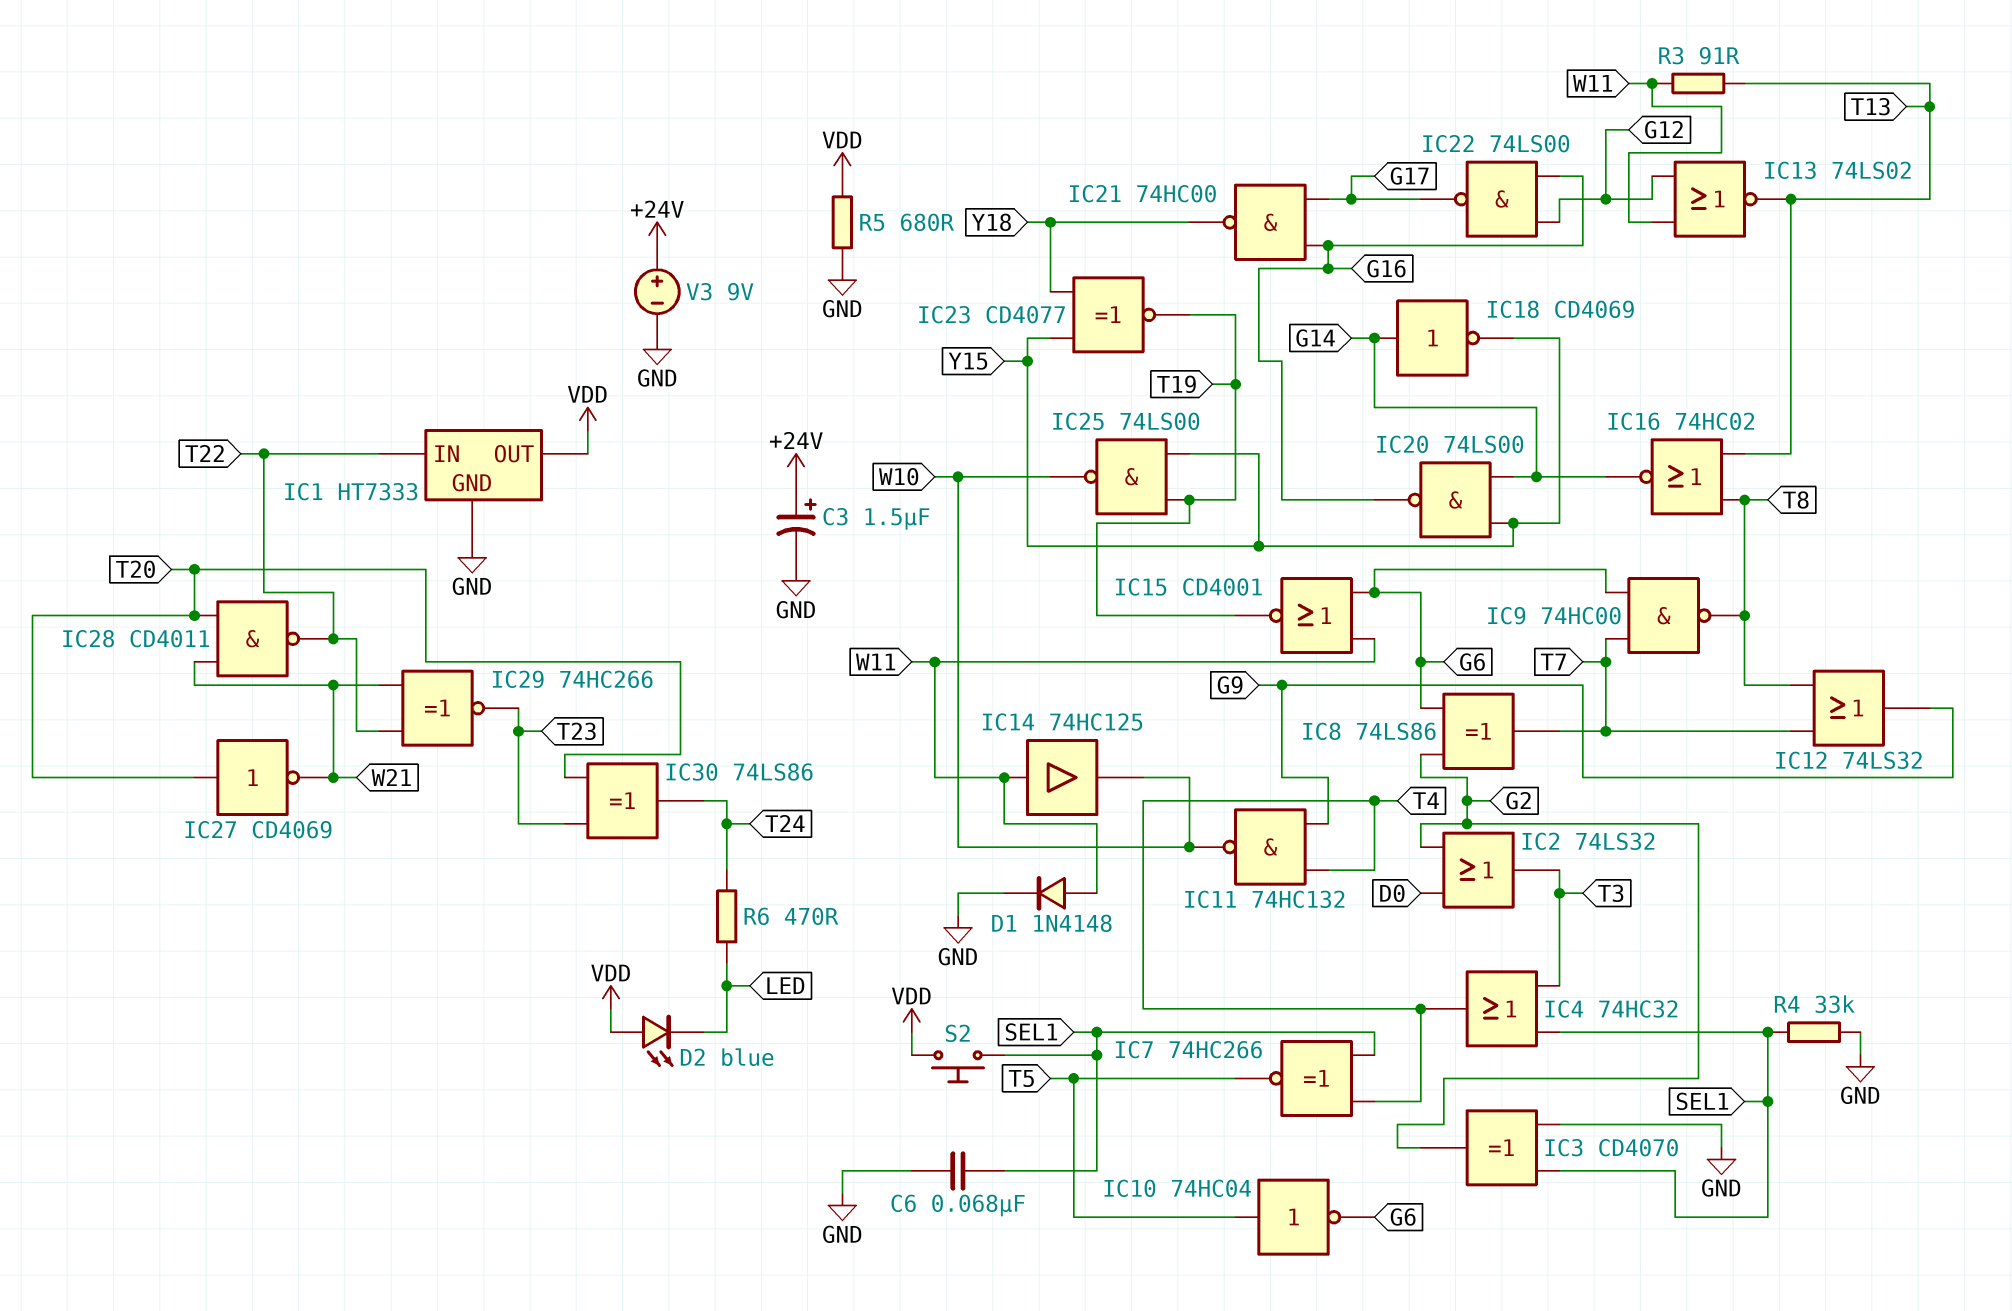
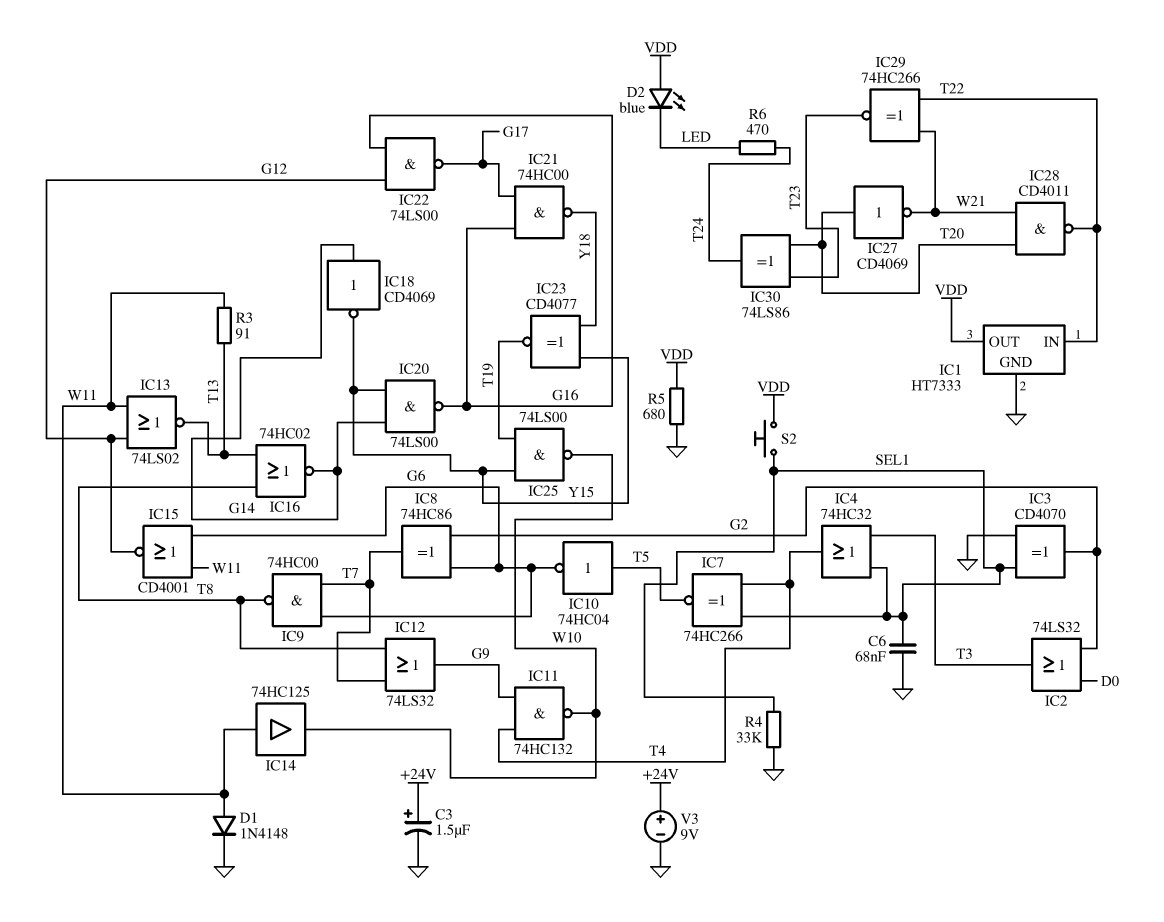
IC8: XOR 74LS86 (in G2, in G6, out T7) -> XOR 74HC86 (in G2, in G6, out T7)
IC15: NOR CD4001 (in G6, in W11, out T19) -> NOR CD4001 (in G6, in W11, out G12)

